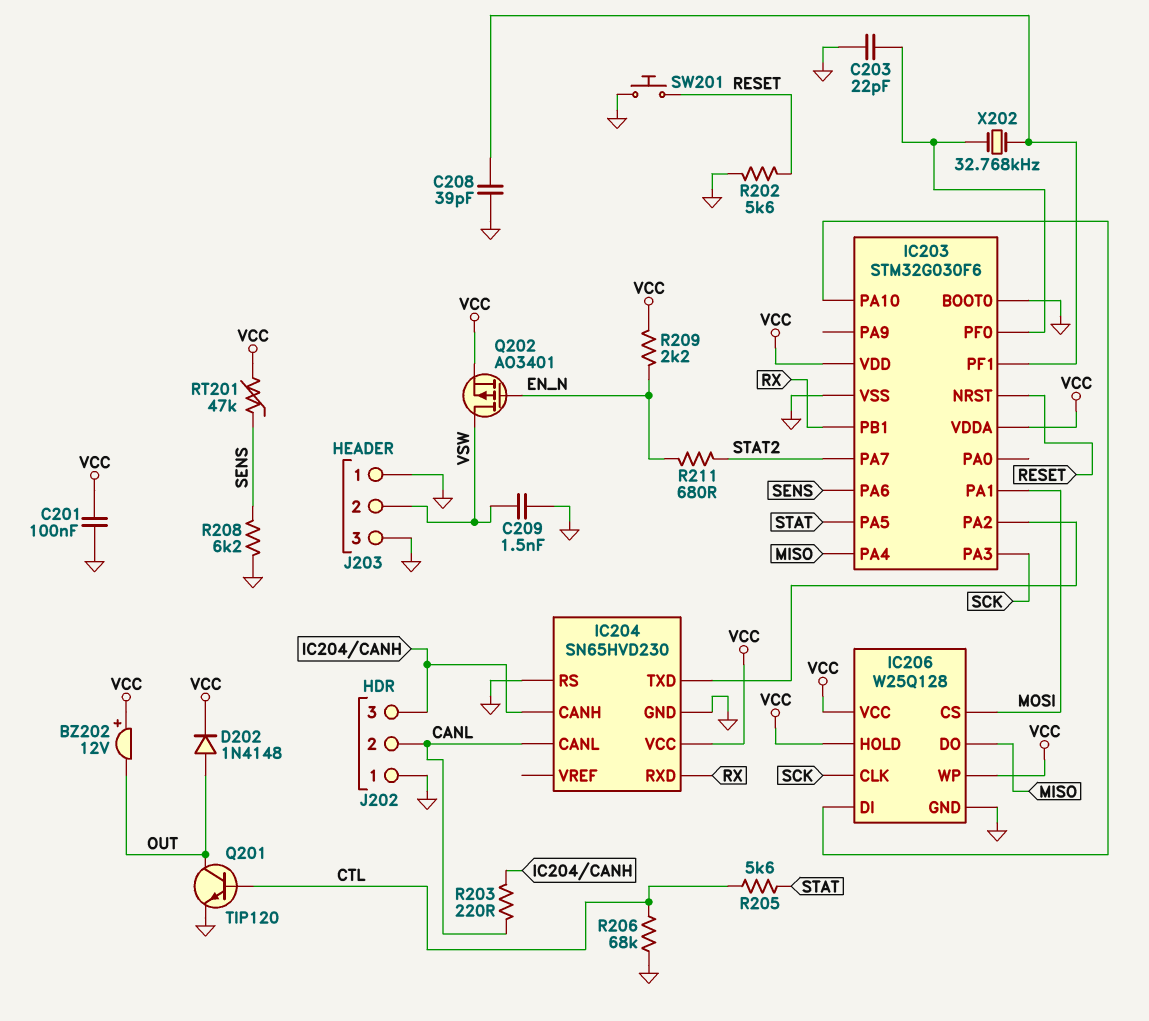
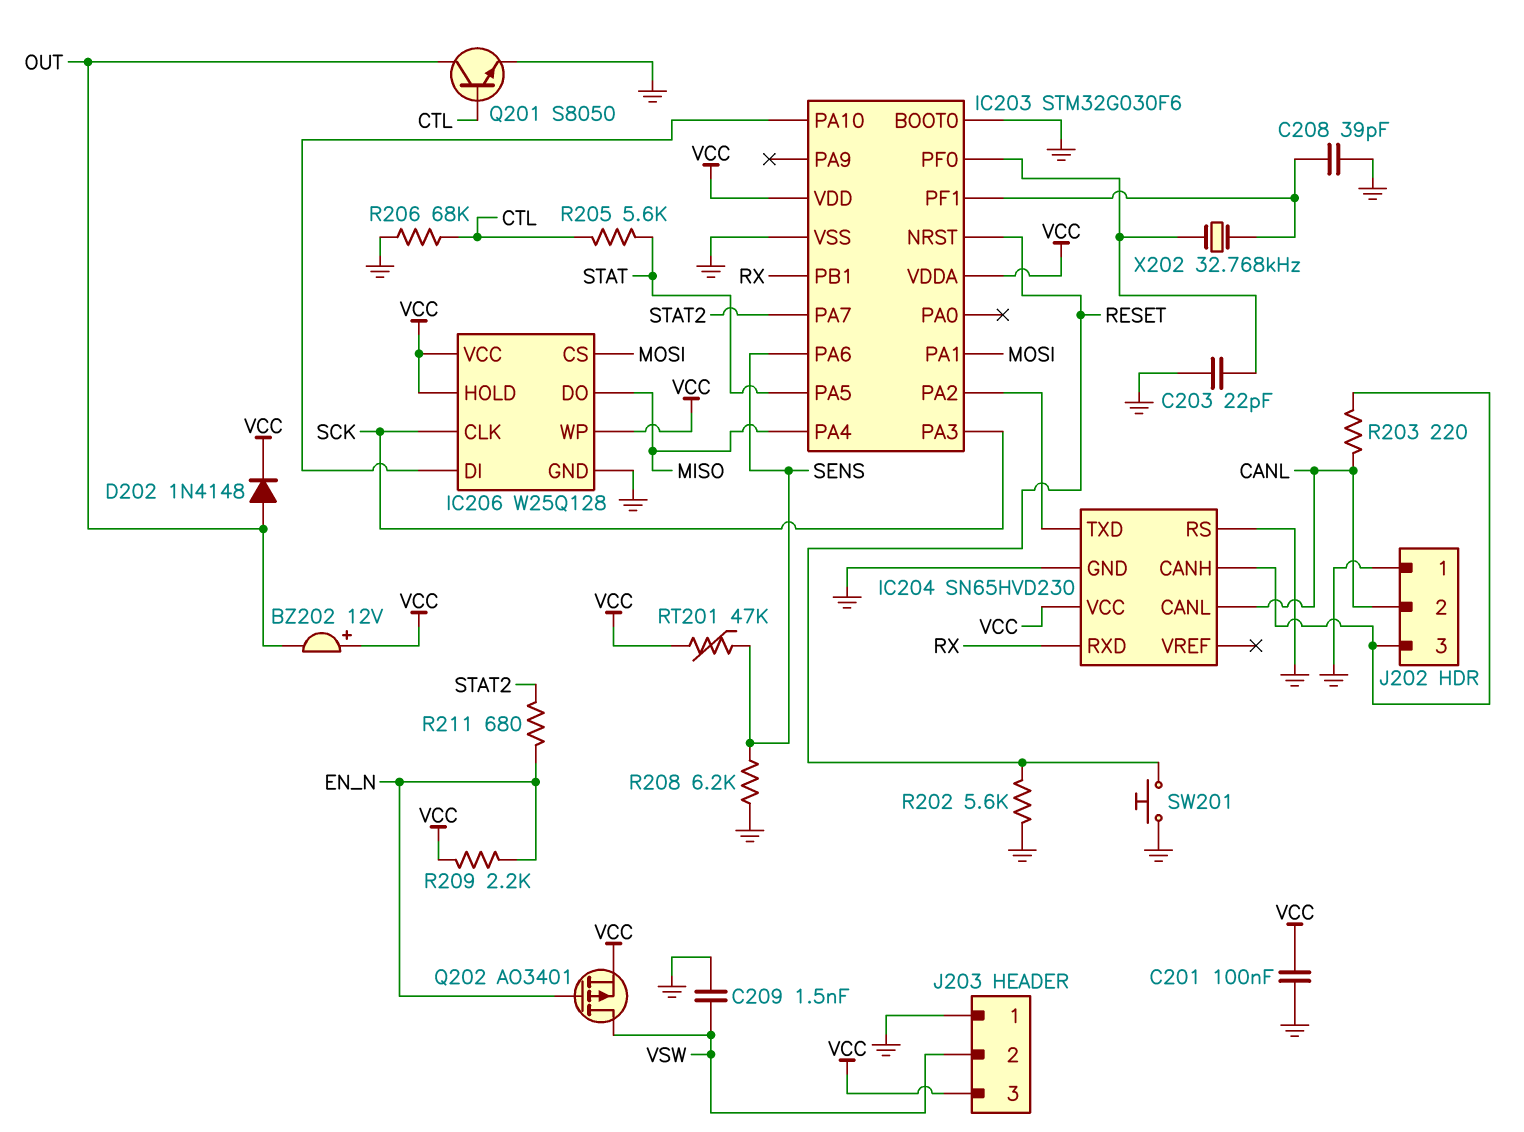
J203 pin 3: GND -> VCC
Q201: NPN TIP120 (B CTL, C OUT, E GND) -> NPN S8050 (B CTL, C OUT, E GND)

